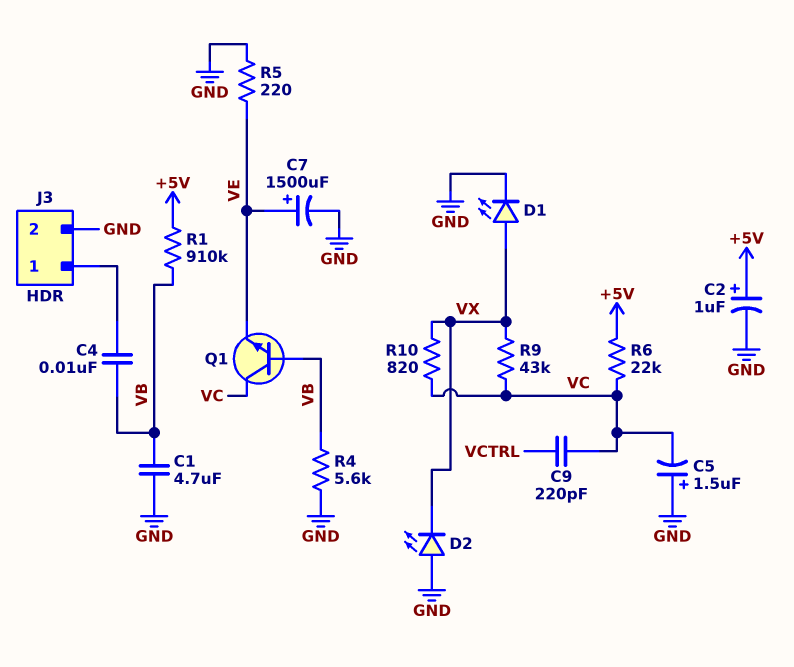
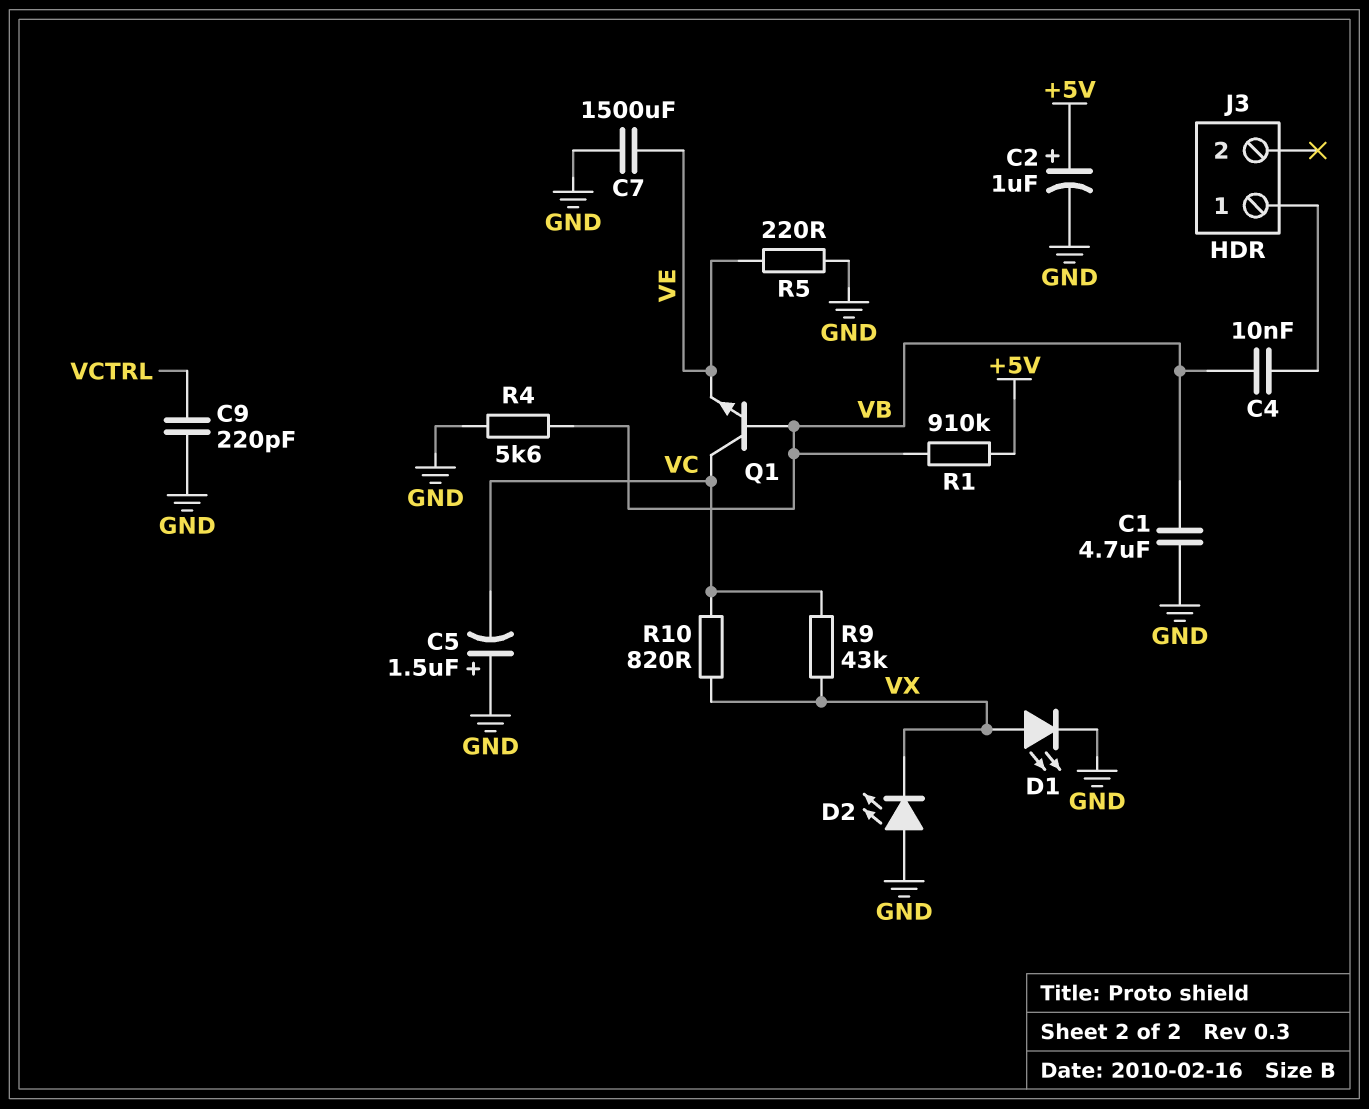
C7: 1500uF (plus VE, minus GND) -> 1500uF (GND, VE)
C9: 220pF (VC, VCTRL) -> 220pF (GND, VCTRL)
J3 pin 2: GND -> none
R6: 22k (+5V, VC) -> none

